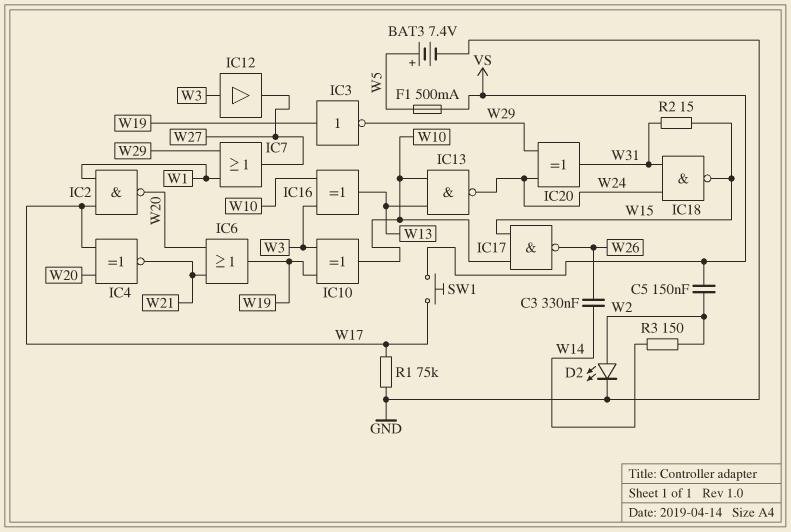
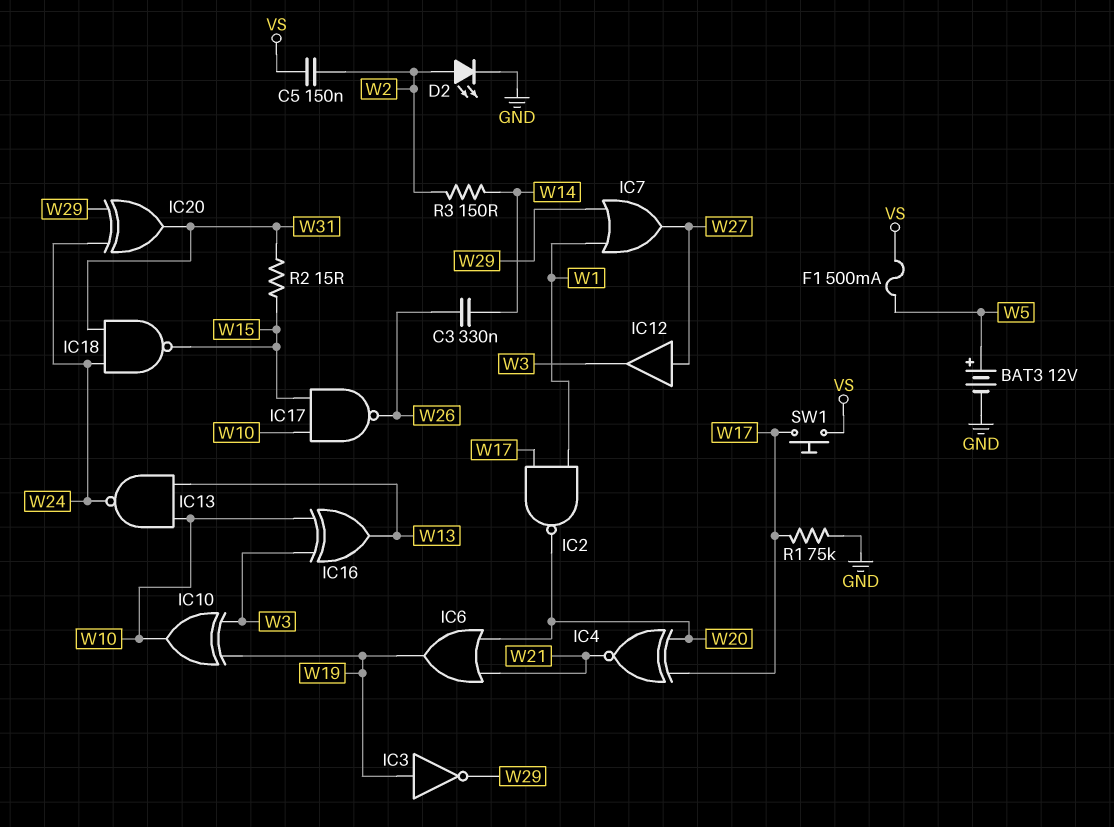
BAT3: 7.4V (plus W5, minus GND) -> 12V (plus W5, minus GND)
IC12: buffer (in W3, out W27) -> buffer (in W27, out W3)

